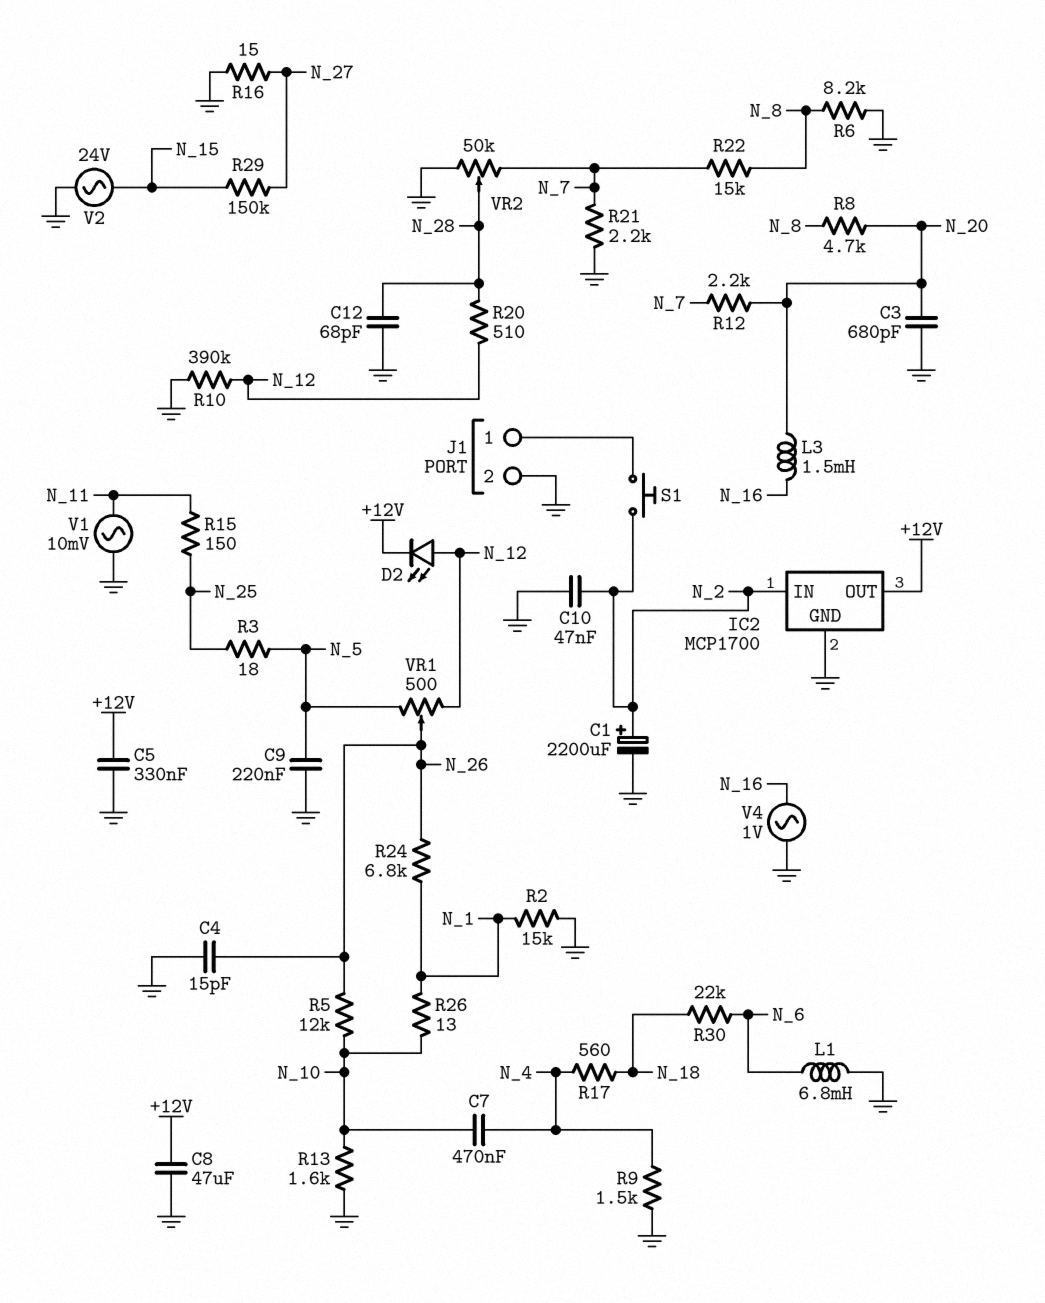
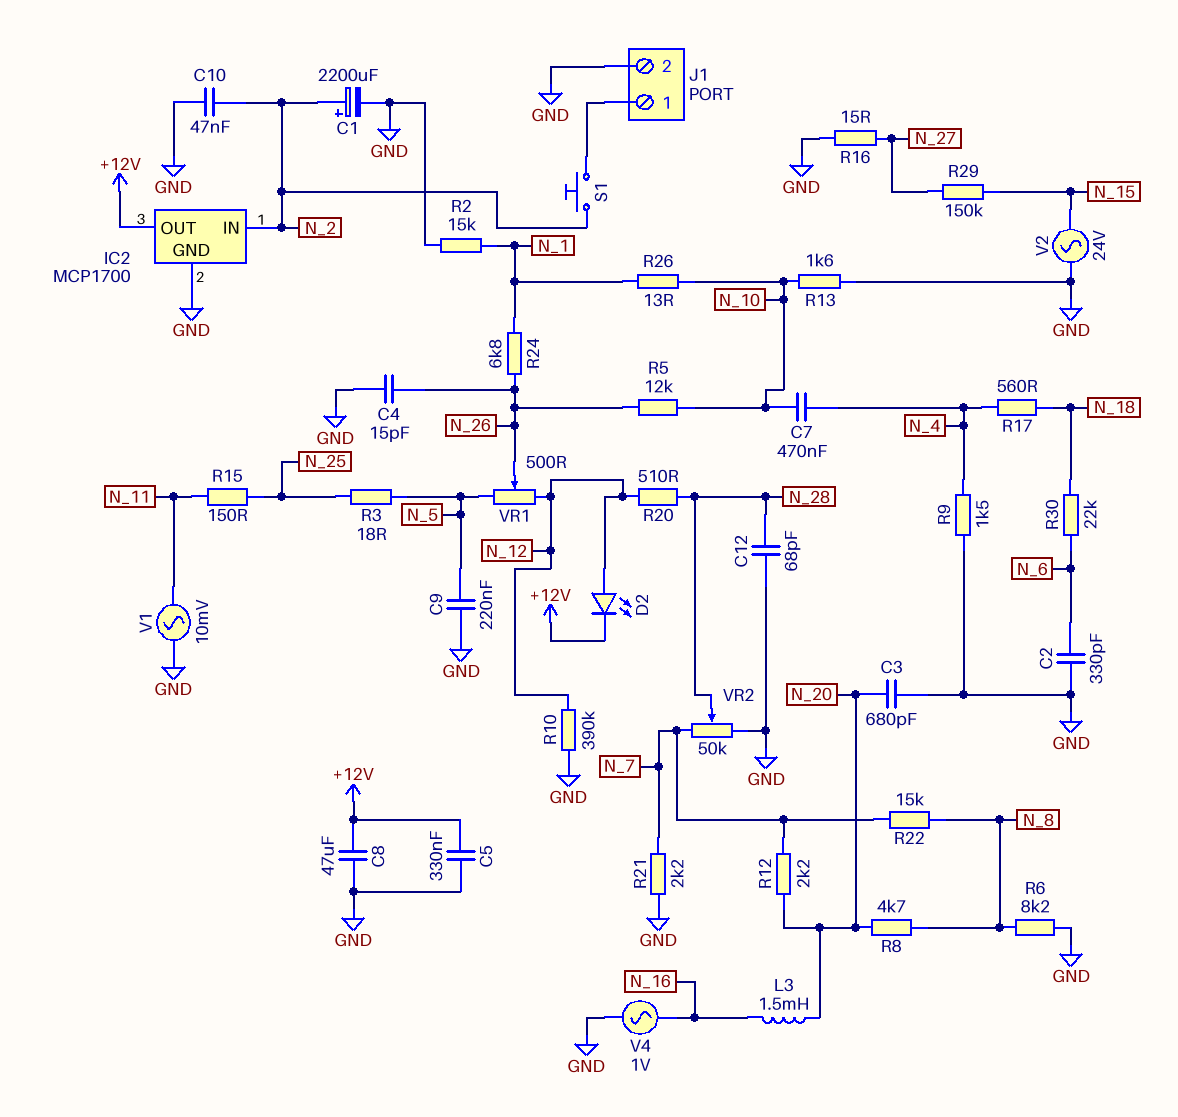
C2: none -> 330pF (GND, N_6)
L1: 6.8mH (GND, N_6) -> none

